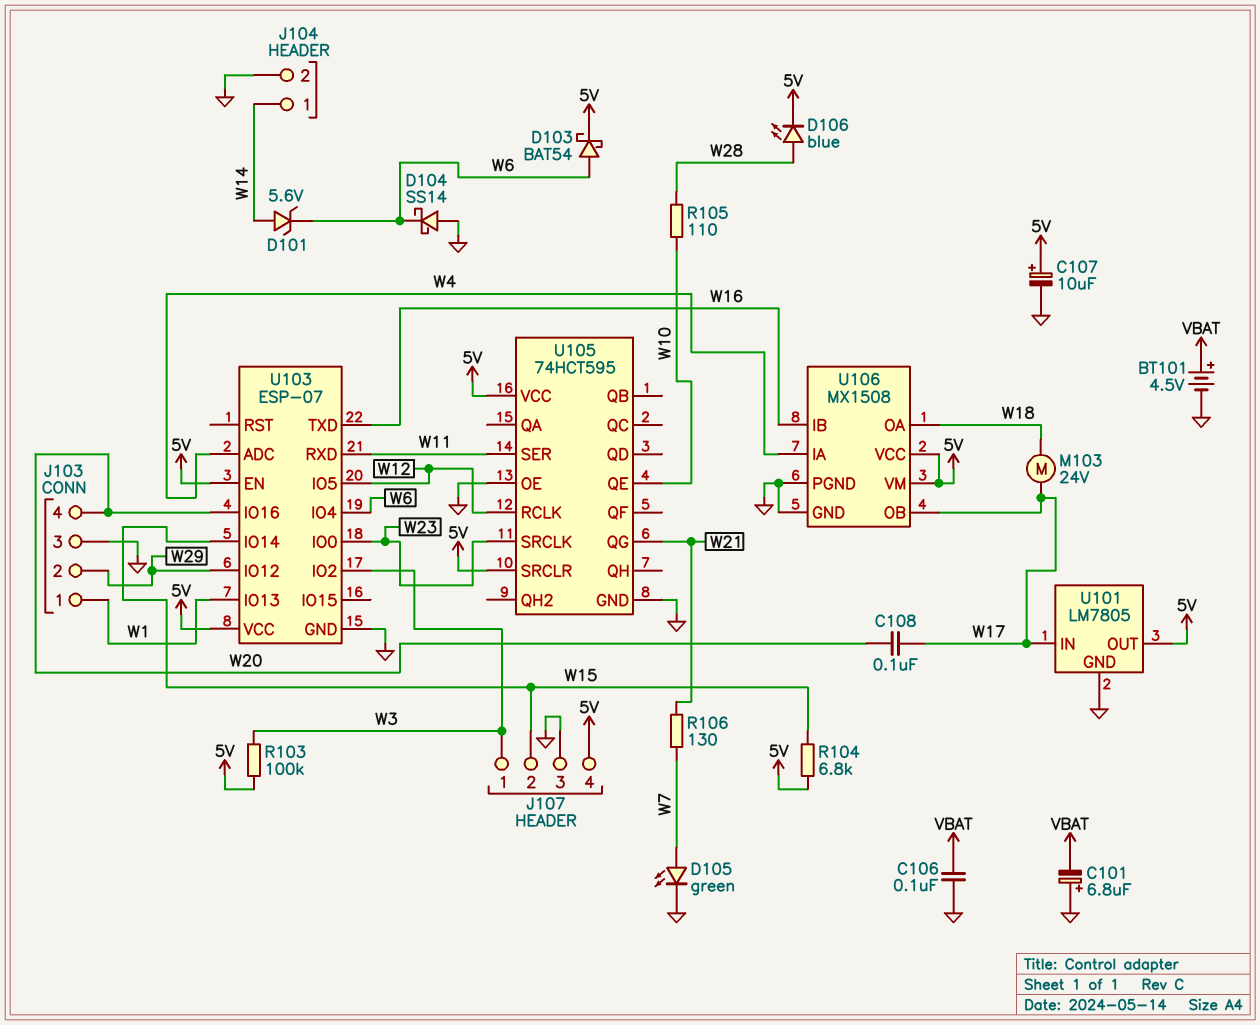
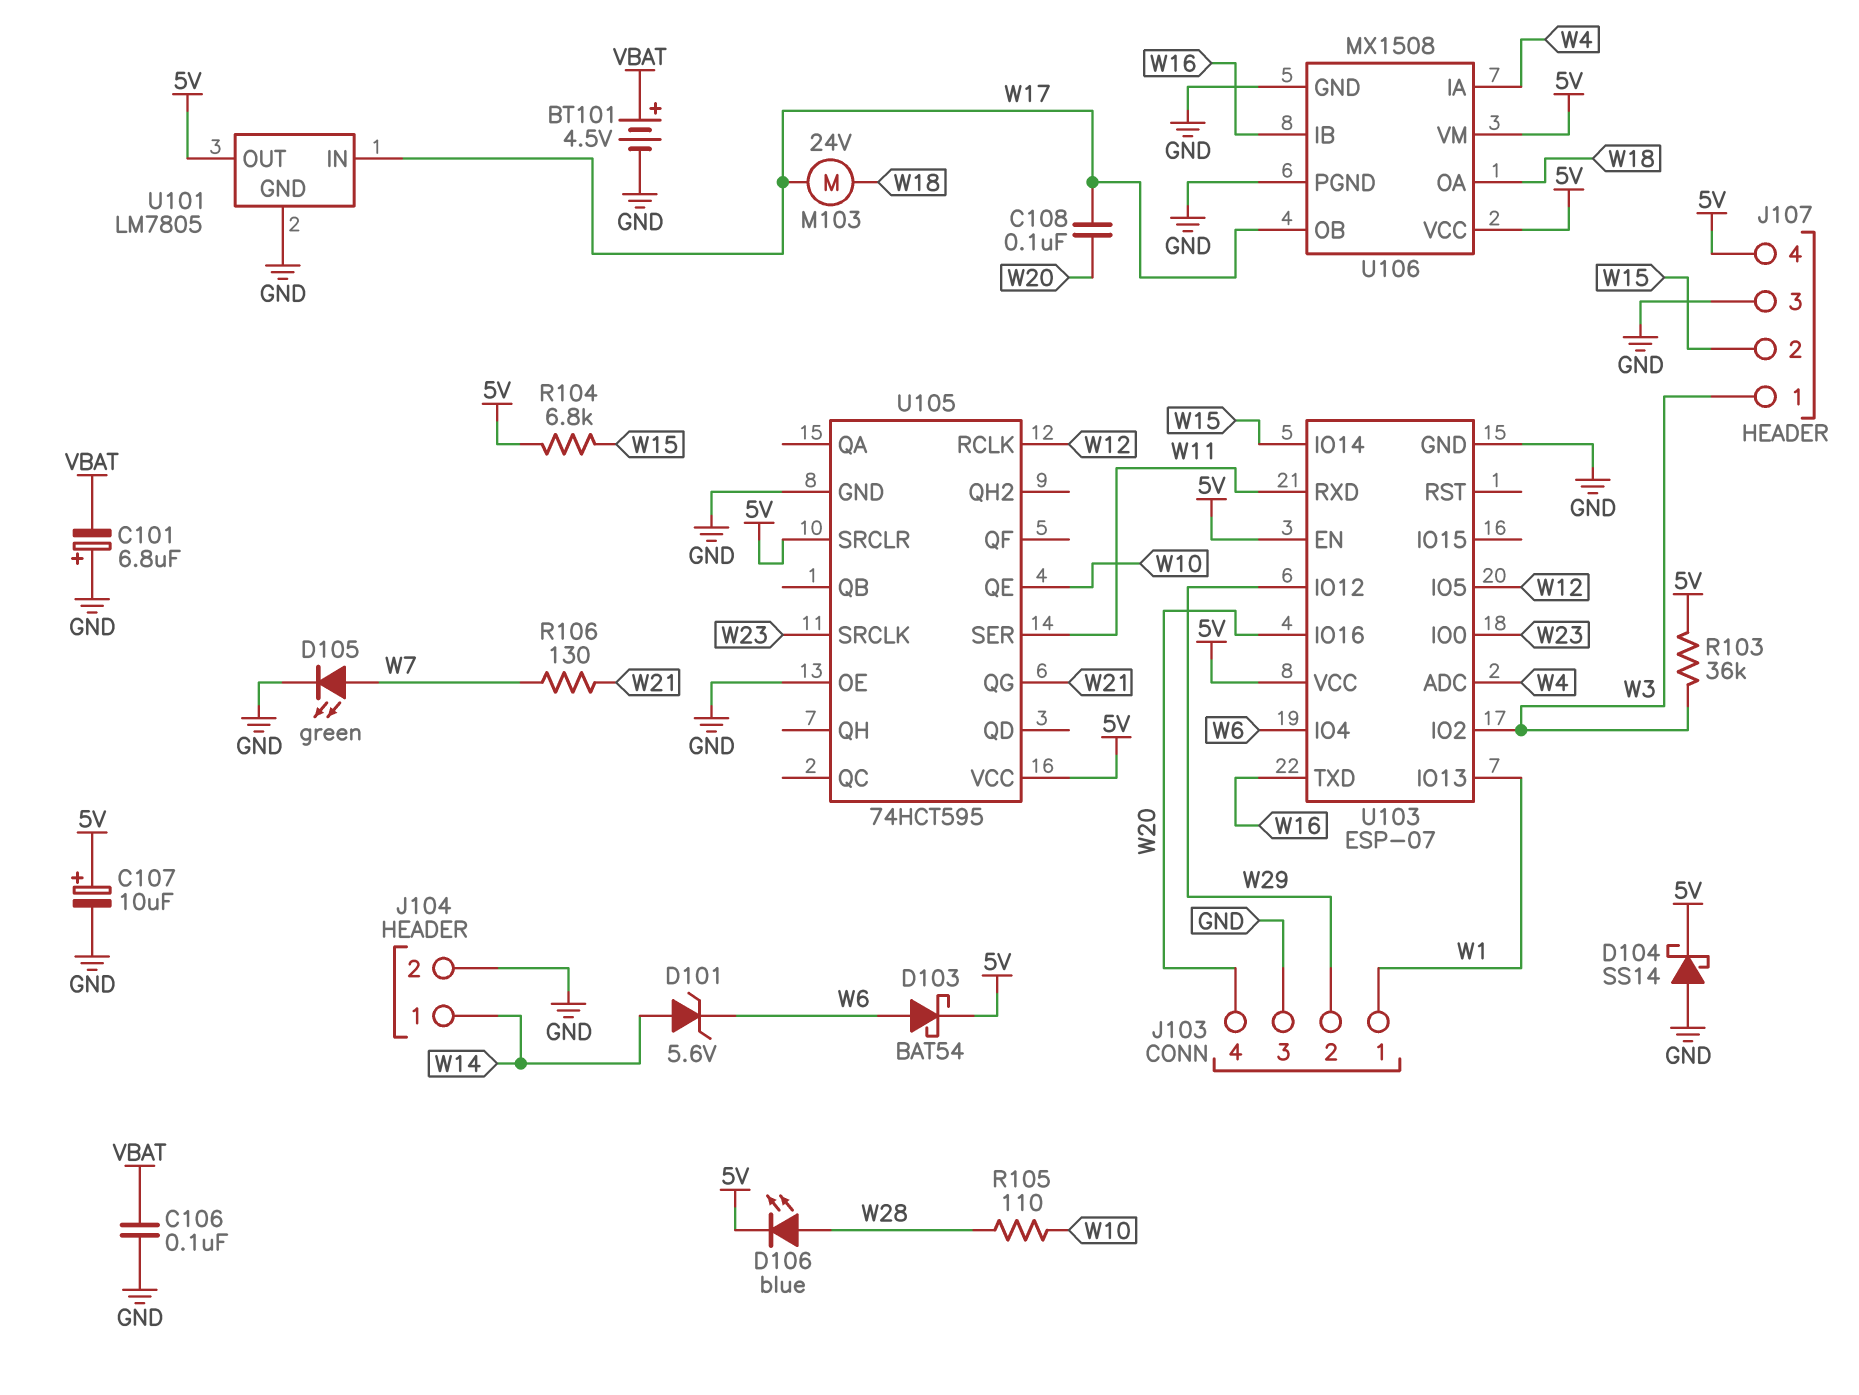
D104: schottky SS14 (A GND, K W6) -> schottky SS14 (A GND, K 5V)
R103: 100k (5V, W3) -> 36k (5V, W3)

